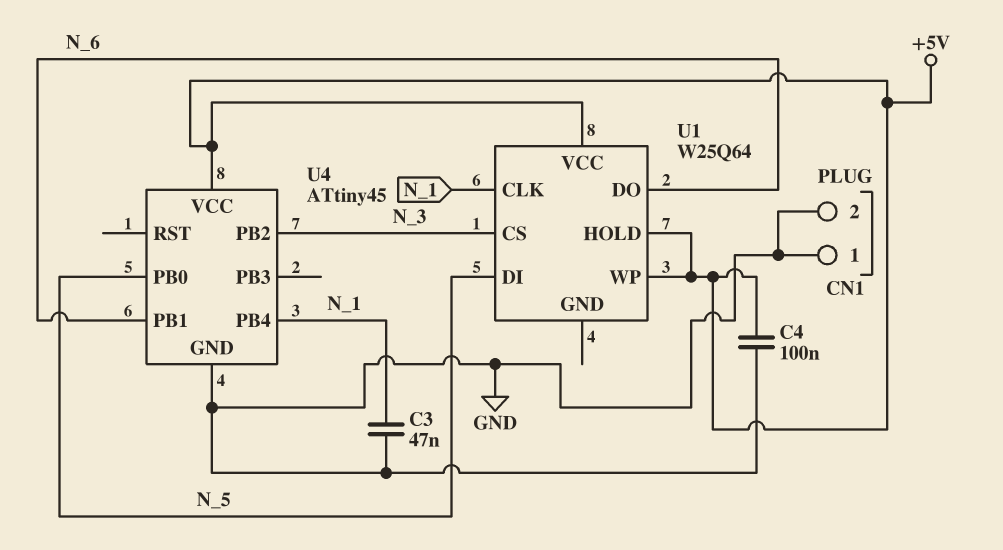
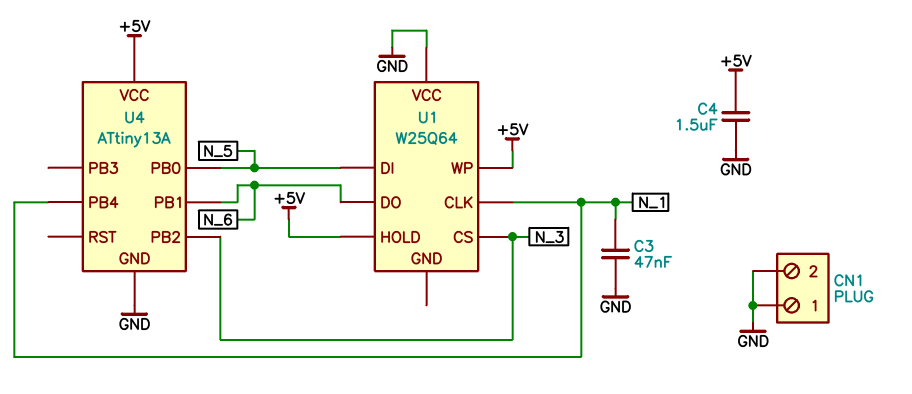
C4: 100nF (+5V, GND) -> 1.5uF (+5V, GND)
U1 pin VCC: +5V -> GND
U4: ATtiny45 -> ATtiny13A

